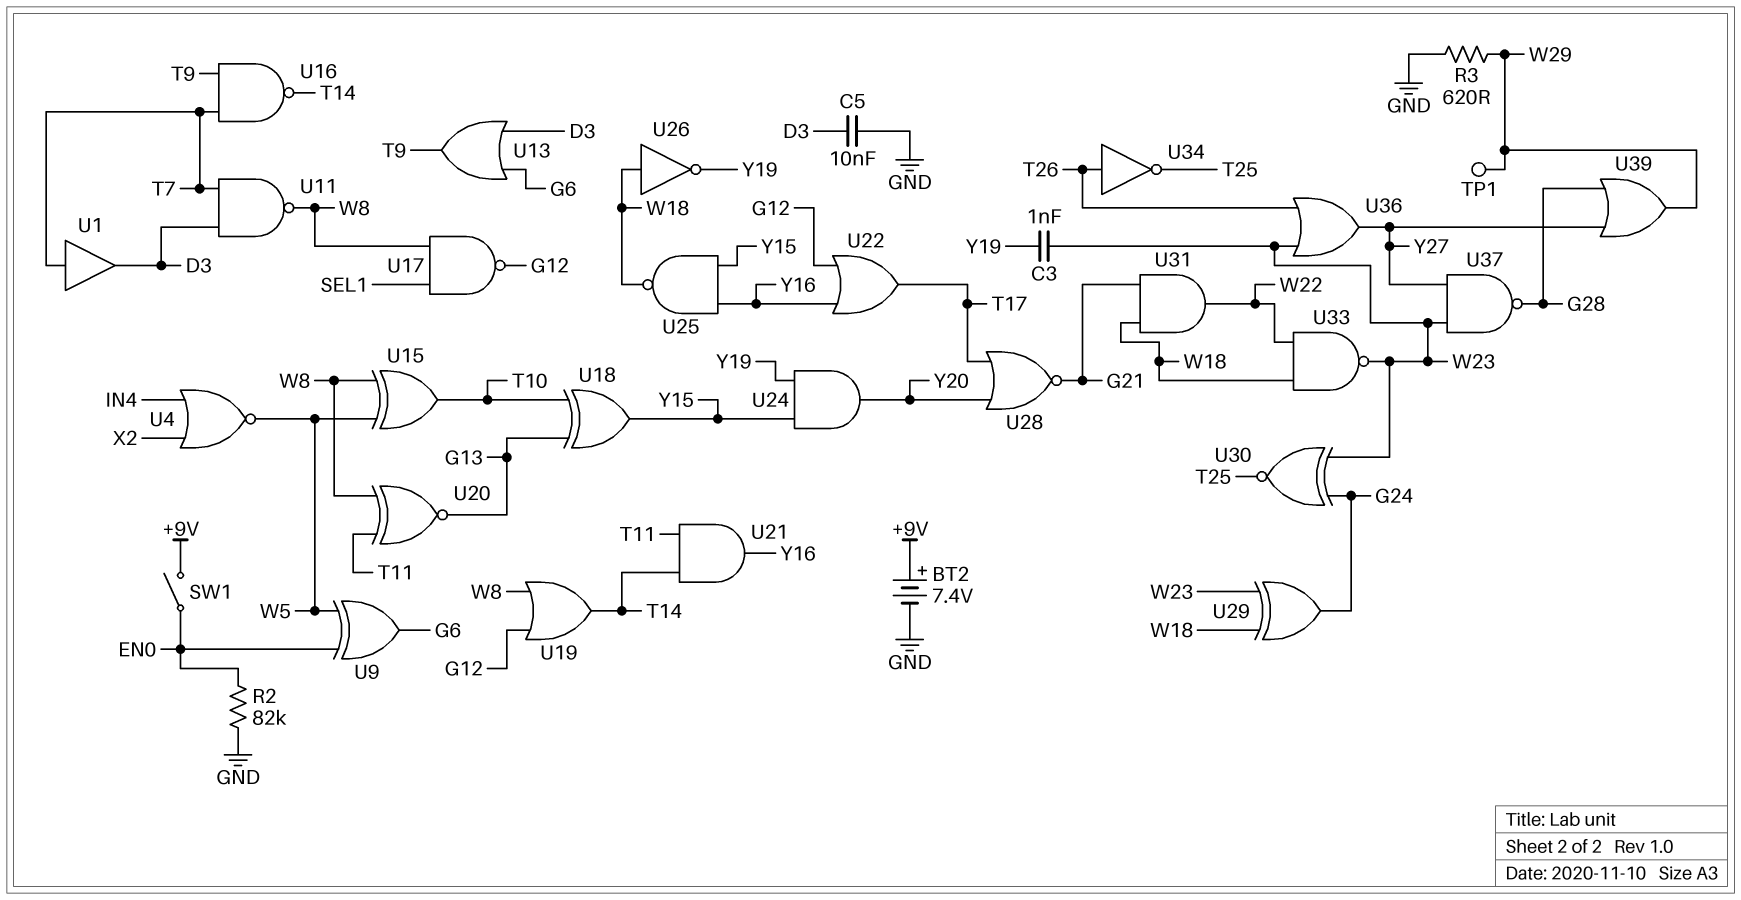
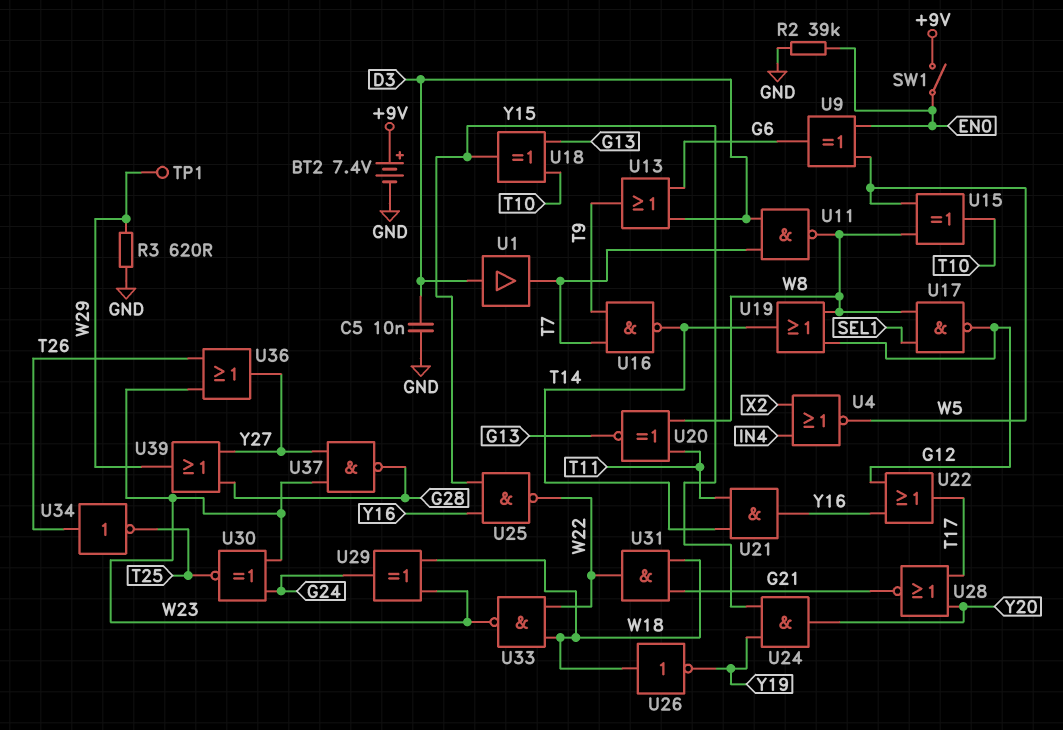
C3: 1nF (W23, Y19) -> none
R2: 82k (EN0, GND) -> 39k (EN0, GND)
U1: buffer (in T7, out D3) -> buffer (in D3, out T7)
U25: NAND (in Y15, in Y16, out W18) -> NAND (in Y15, in Y16, out W22)

